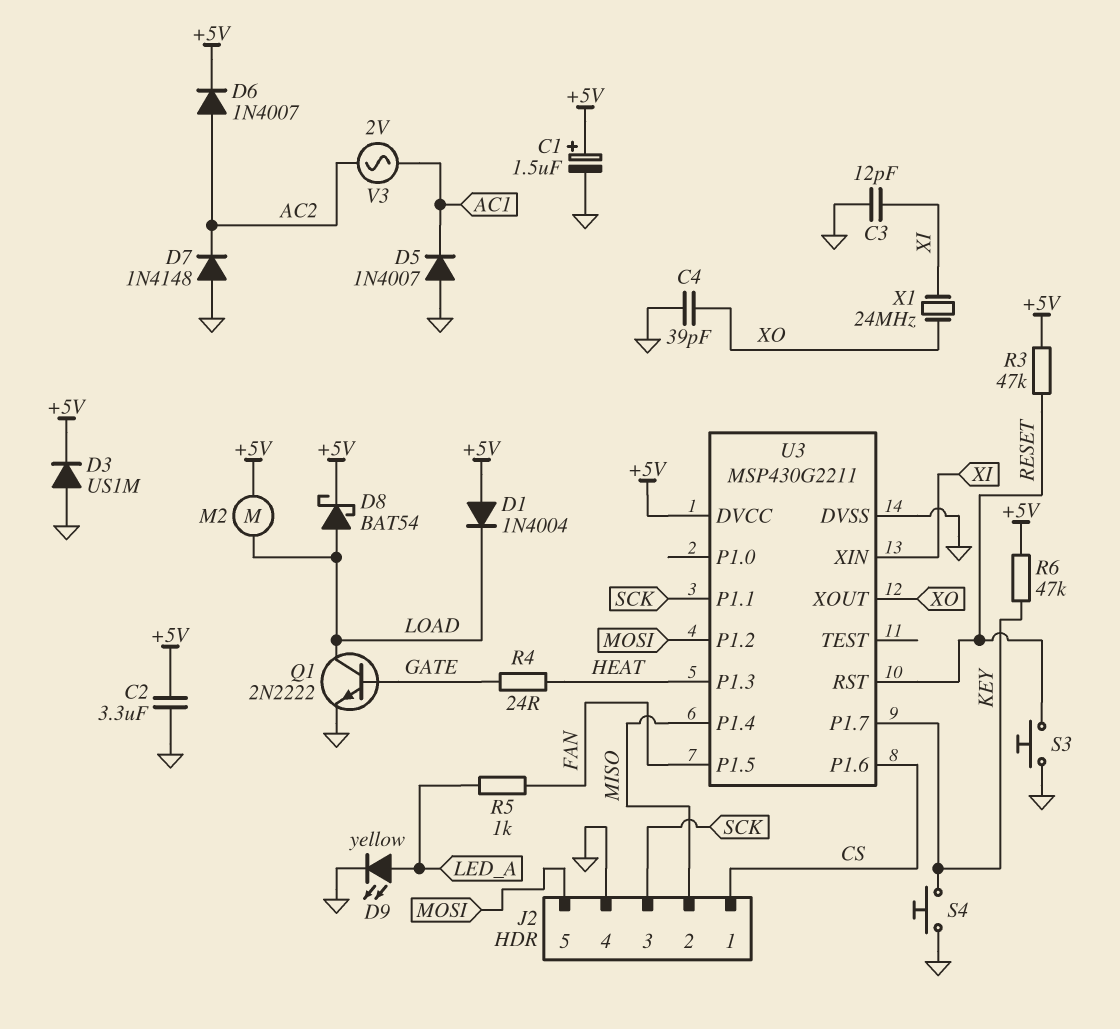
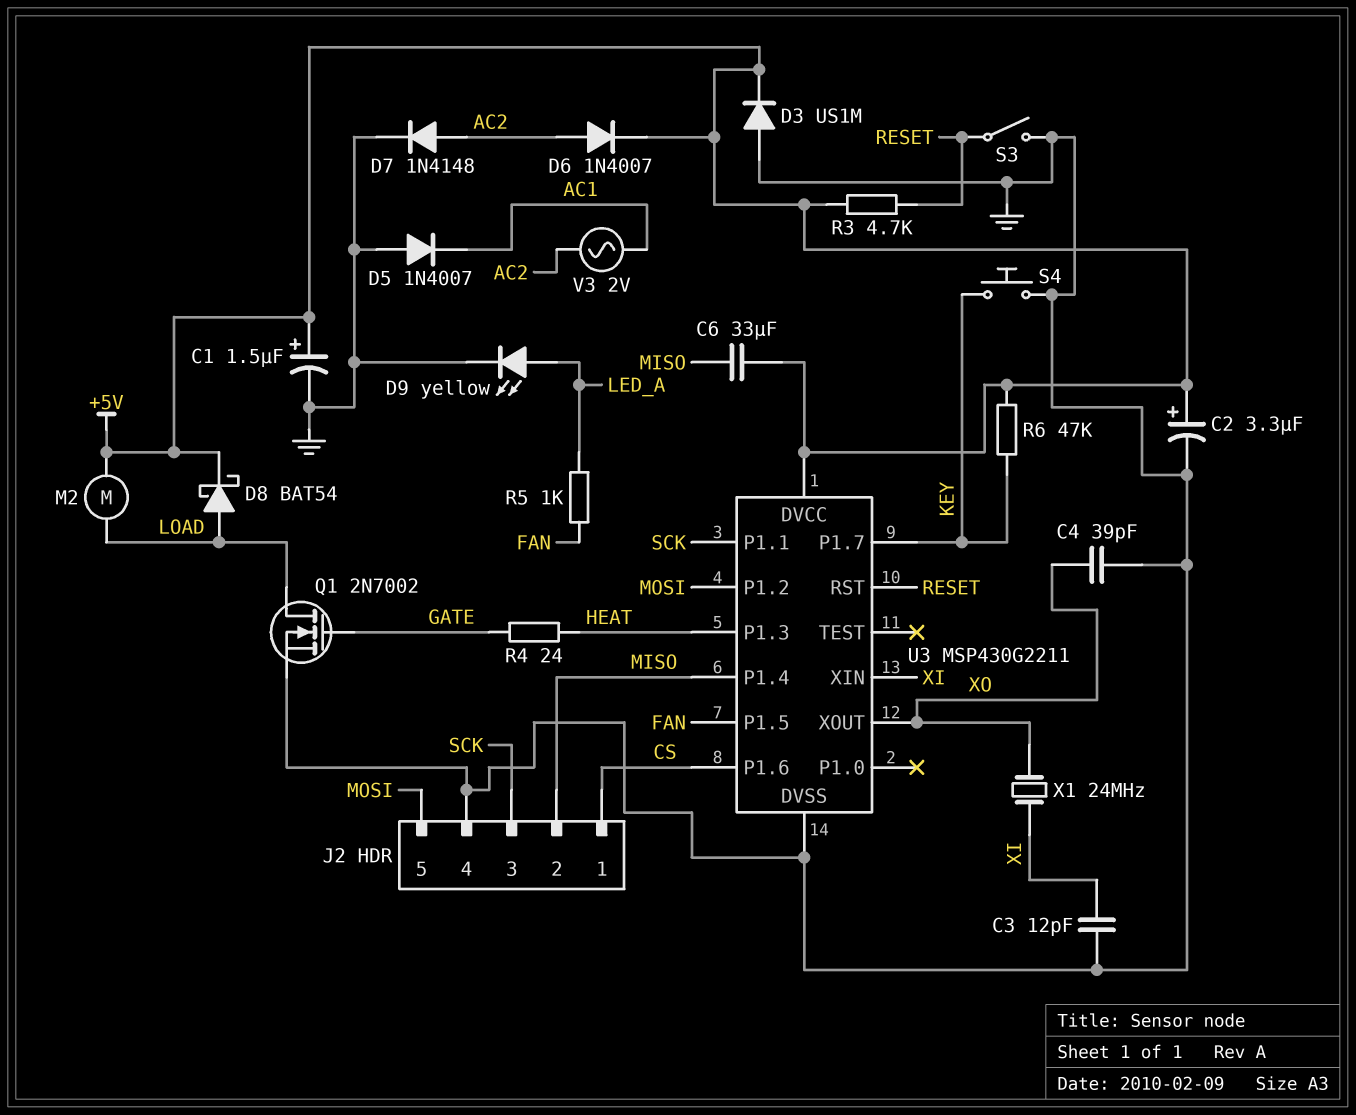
C2: 3.3uF (+5V, GND) -> 3.3uF (plus +5V, minus GND)
C6: none -> 33uF (+5V, MISO)
D1: diode 1N4004 (A +5V, K LOAD) -> none
D7: diode 1N4148 (A GND, K AC2) -> diode 1N4148 (A AC2, K GND)
Q1: NPN 2N2222 (B GATE, C LOAD, E GND) -> NMOS 2N7002 (G GATE, D LOAD, S GND)
R3: 47k (+5V, RESET) -> 4.7k (+5V, RESET)
S3: button (GND, RESET) -> switch (GND, RESET)

